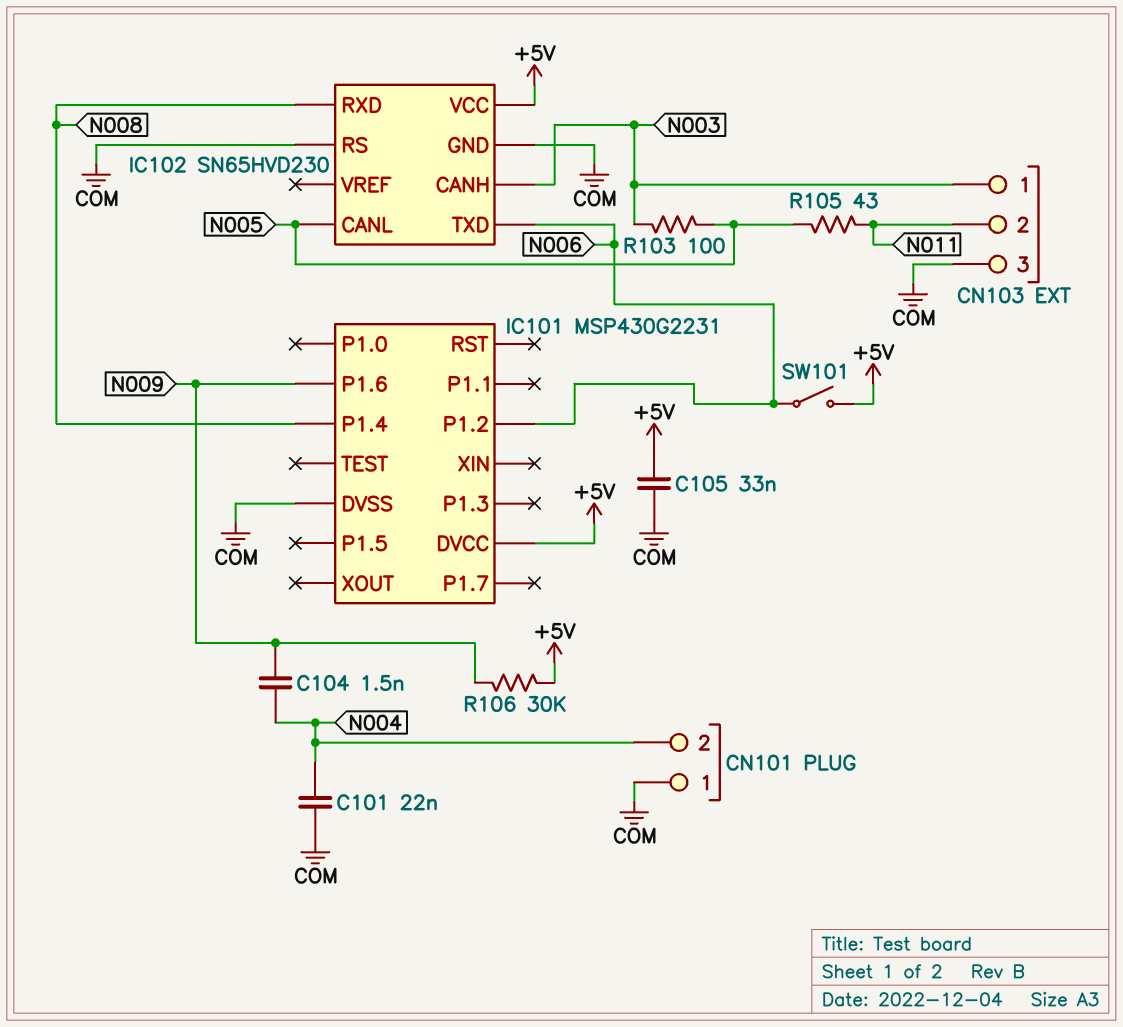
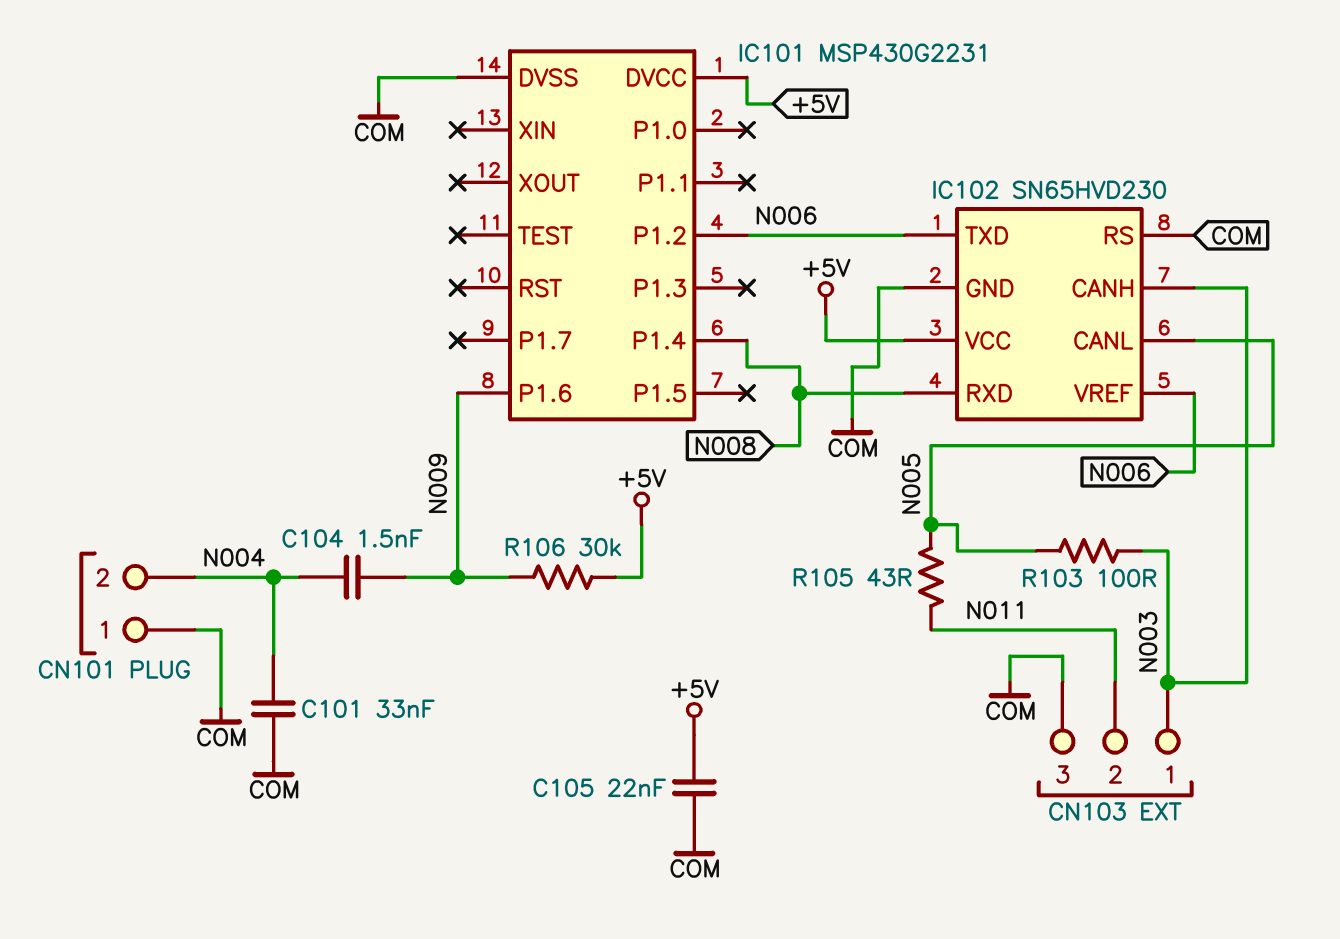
C101: 22nF (COM, N004) -> 33nF (COM, N004)
C105: 33nF (+5V, COM) -> 22nF (+5V, COM)
IC102 pin VREF: none -> N006
SW101: switch (+5V, N006) -> none

